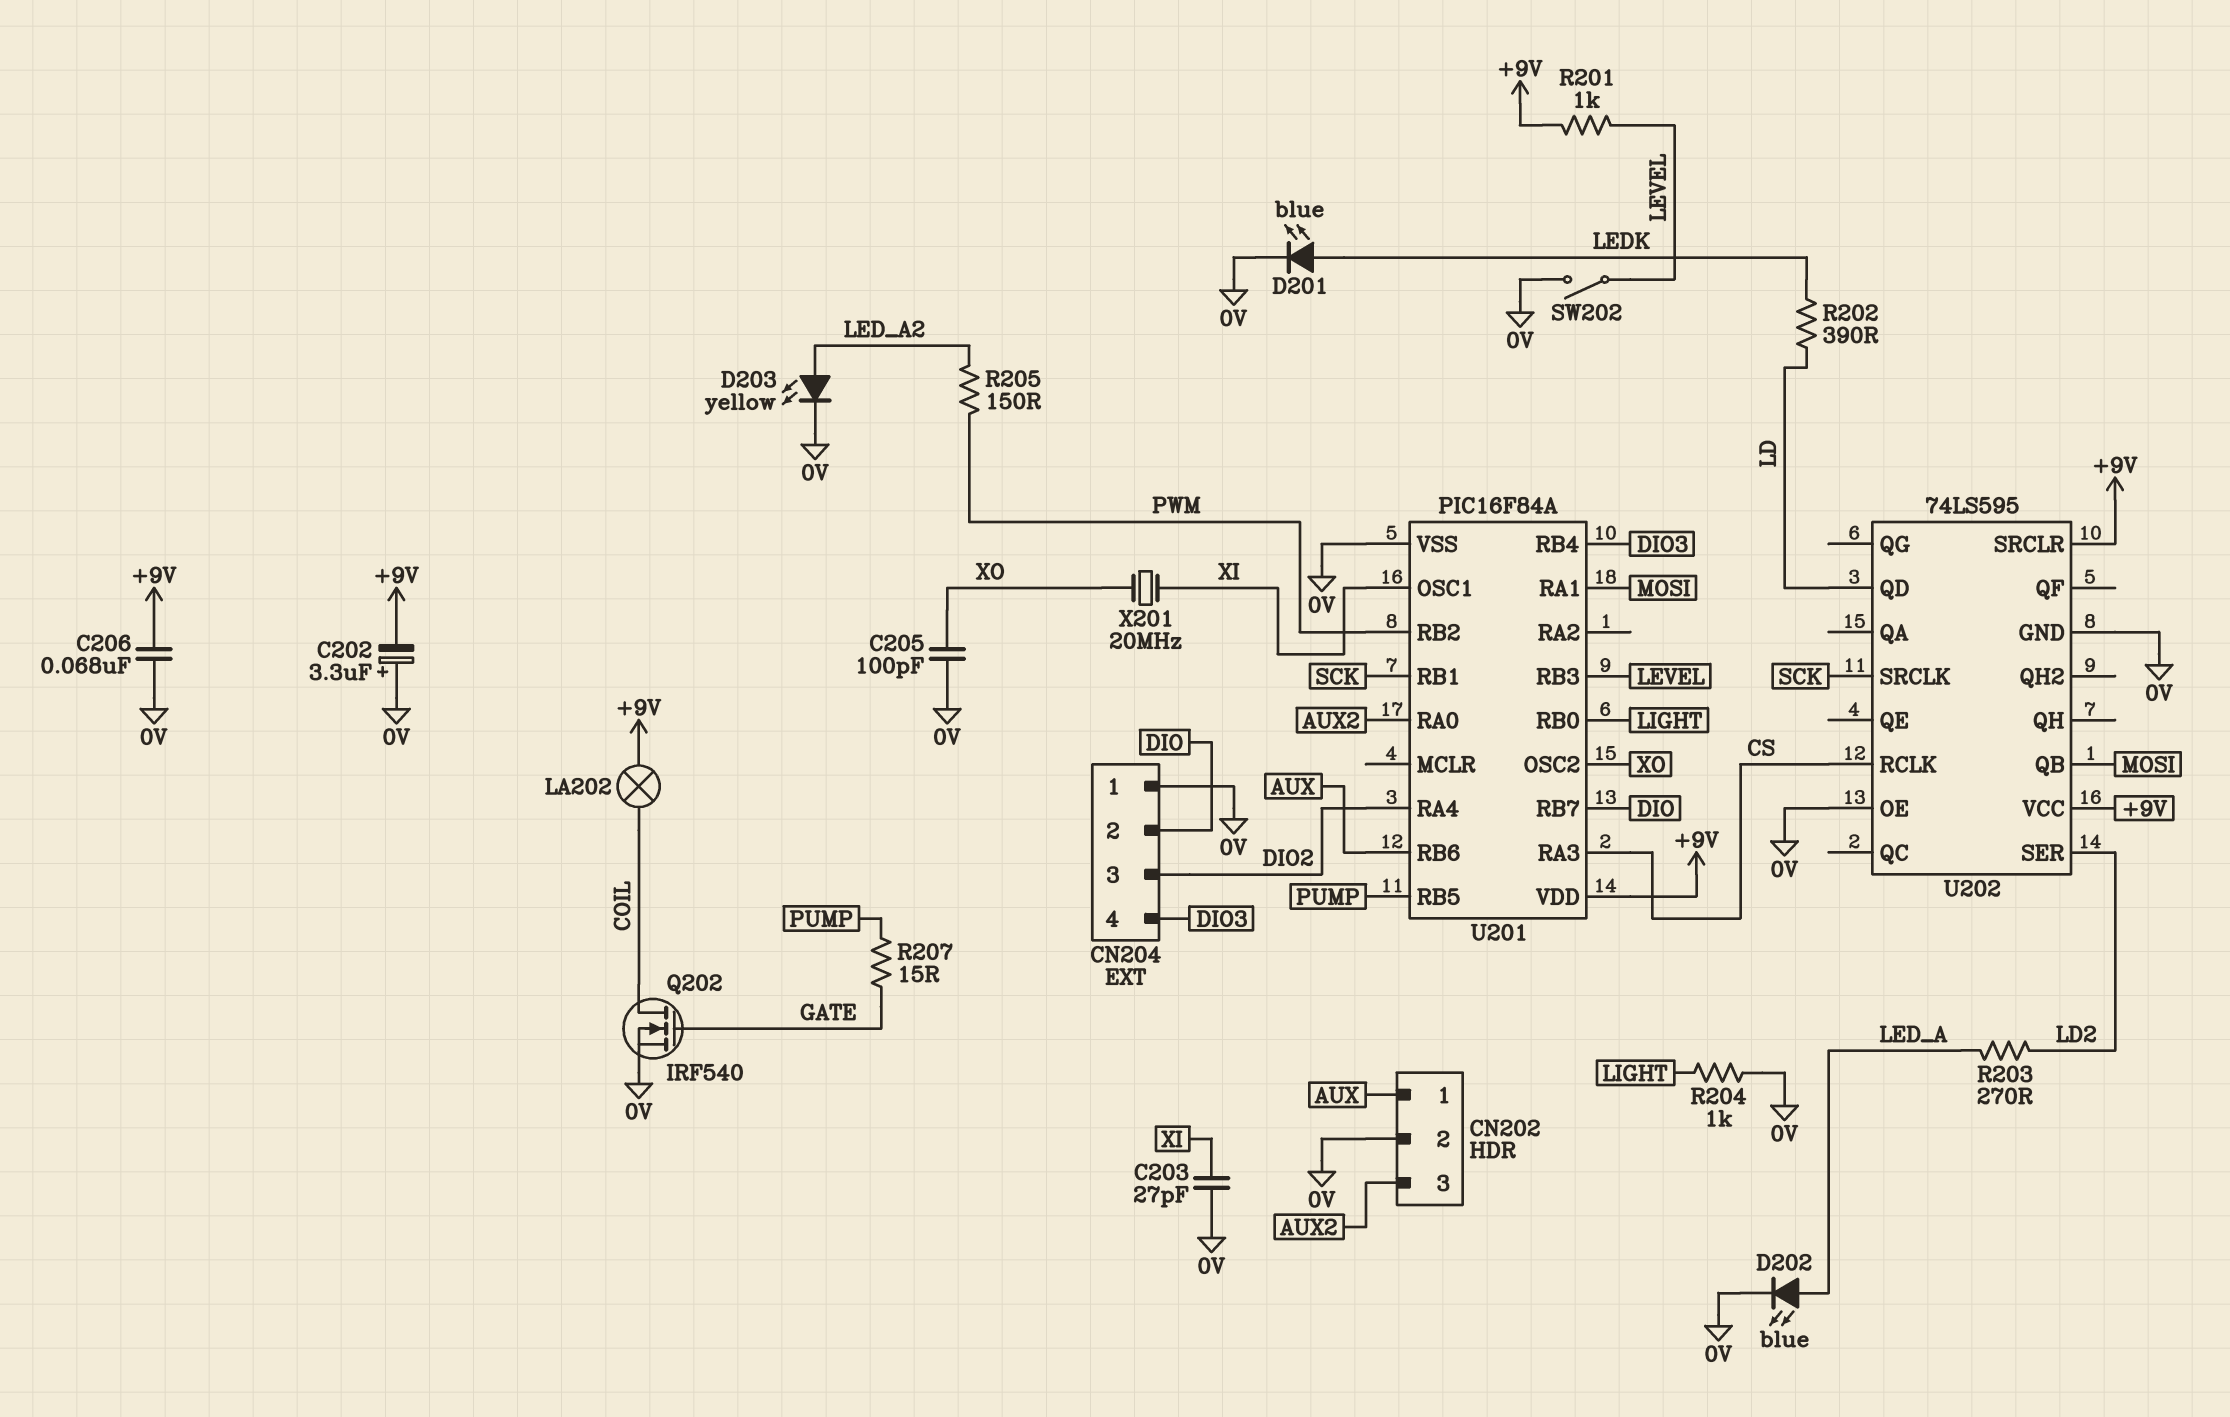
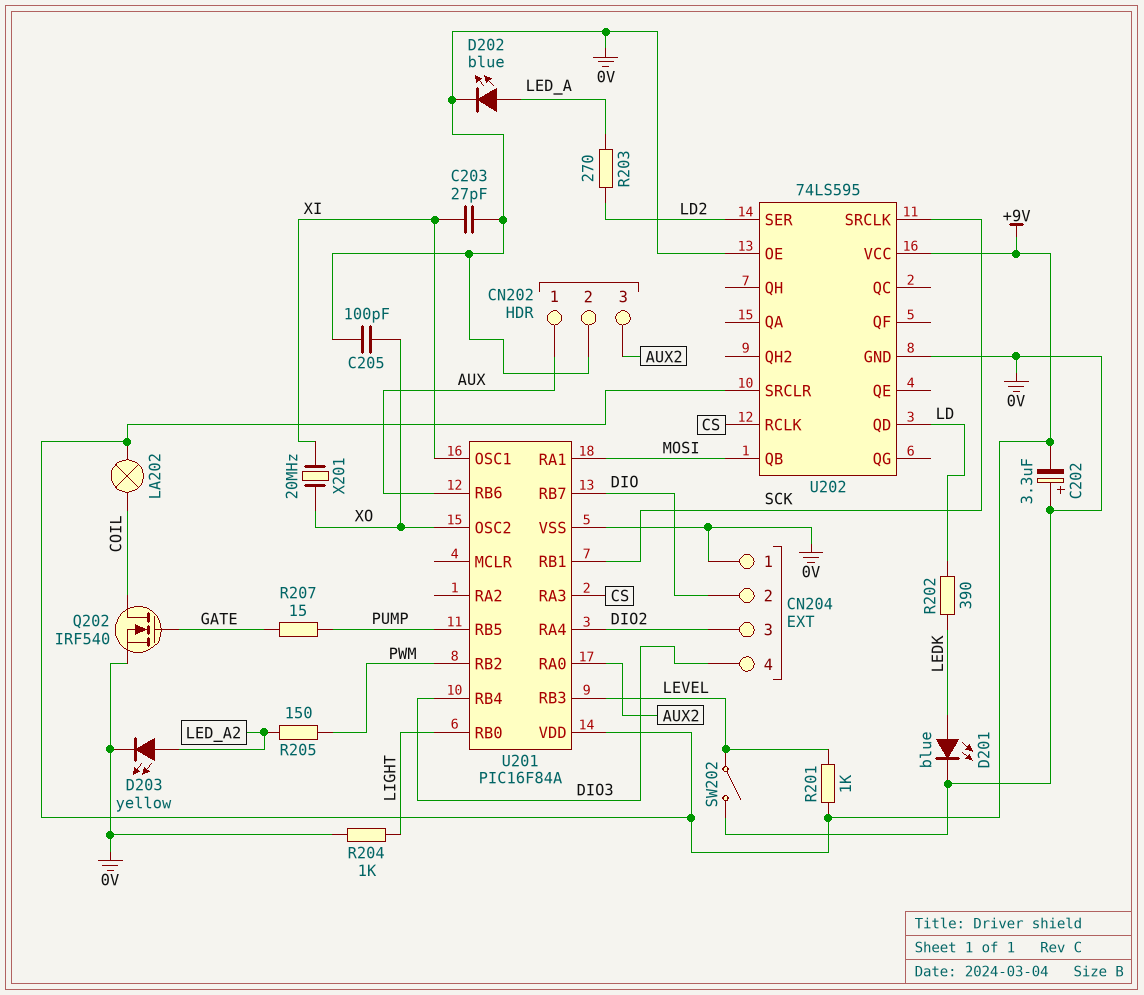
C206: 68nF (+9V, 0V) -> none

